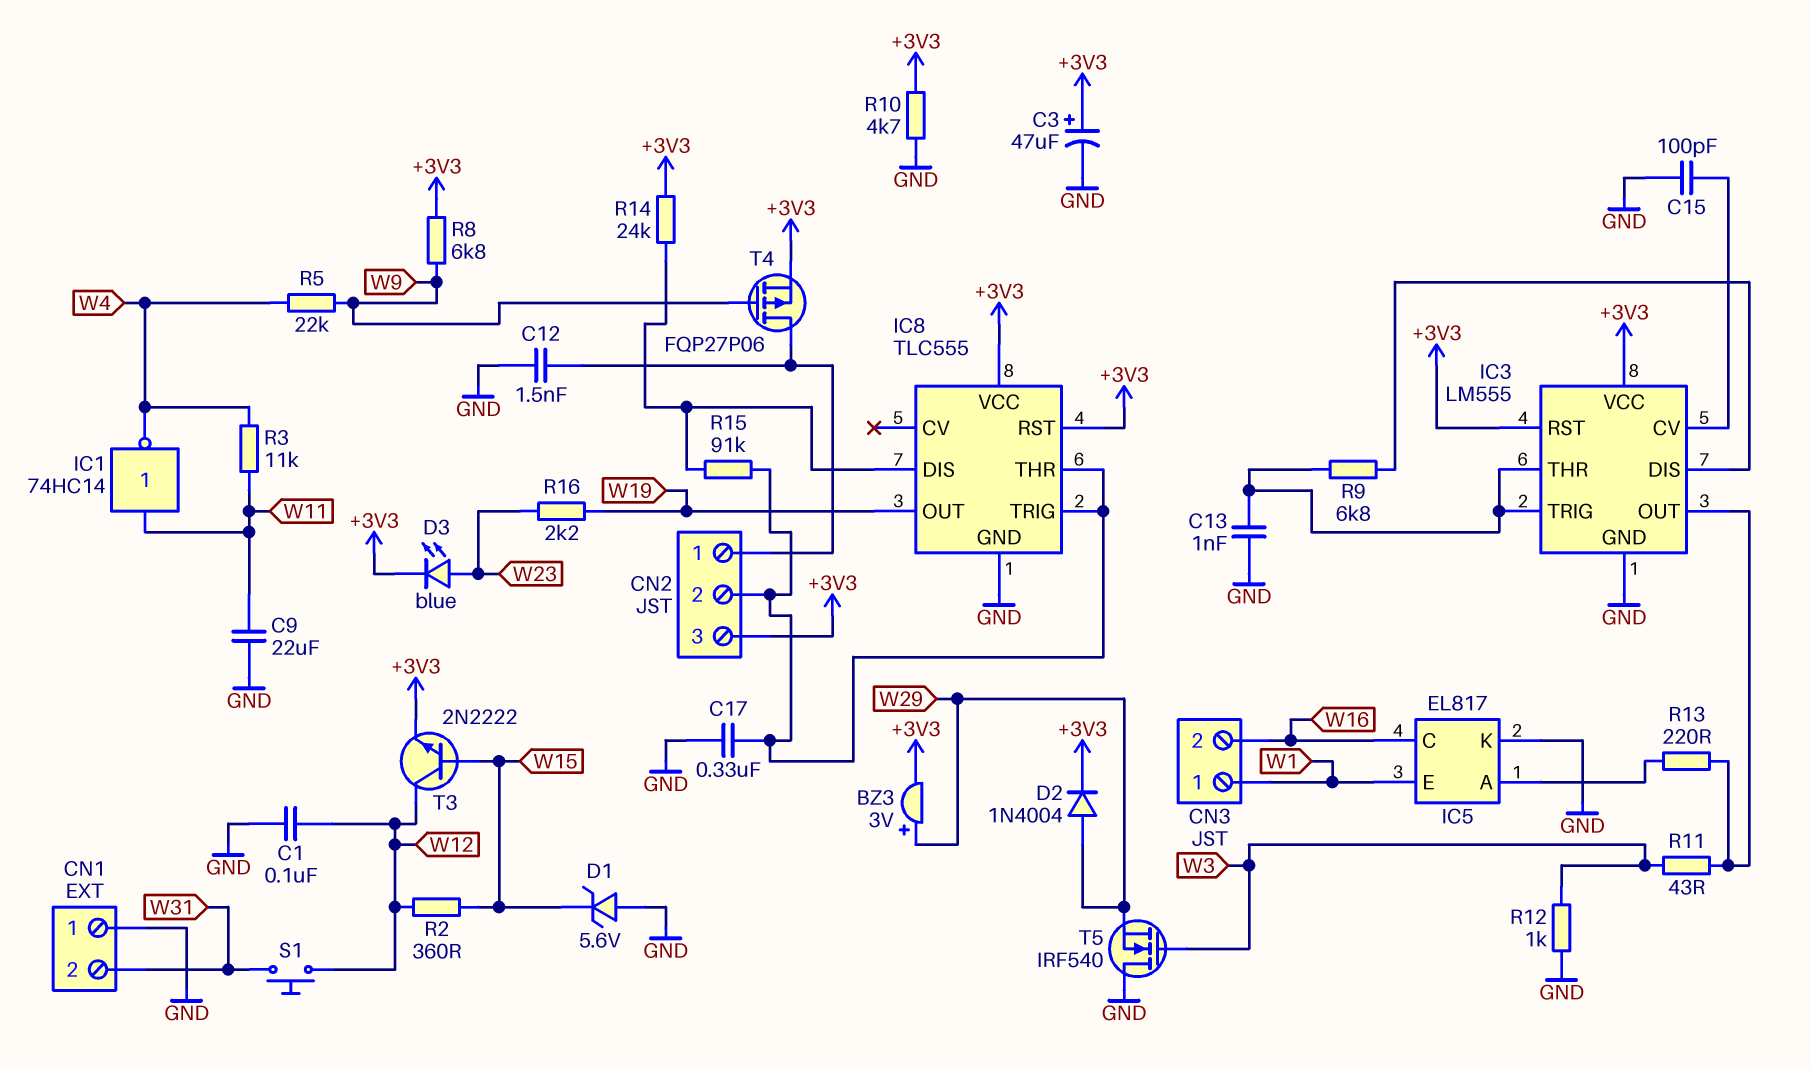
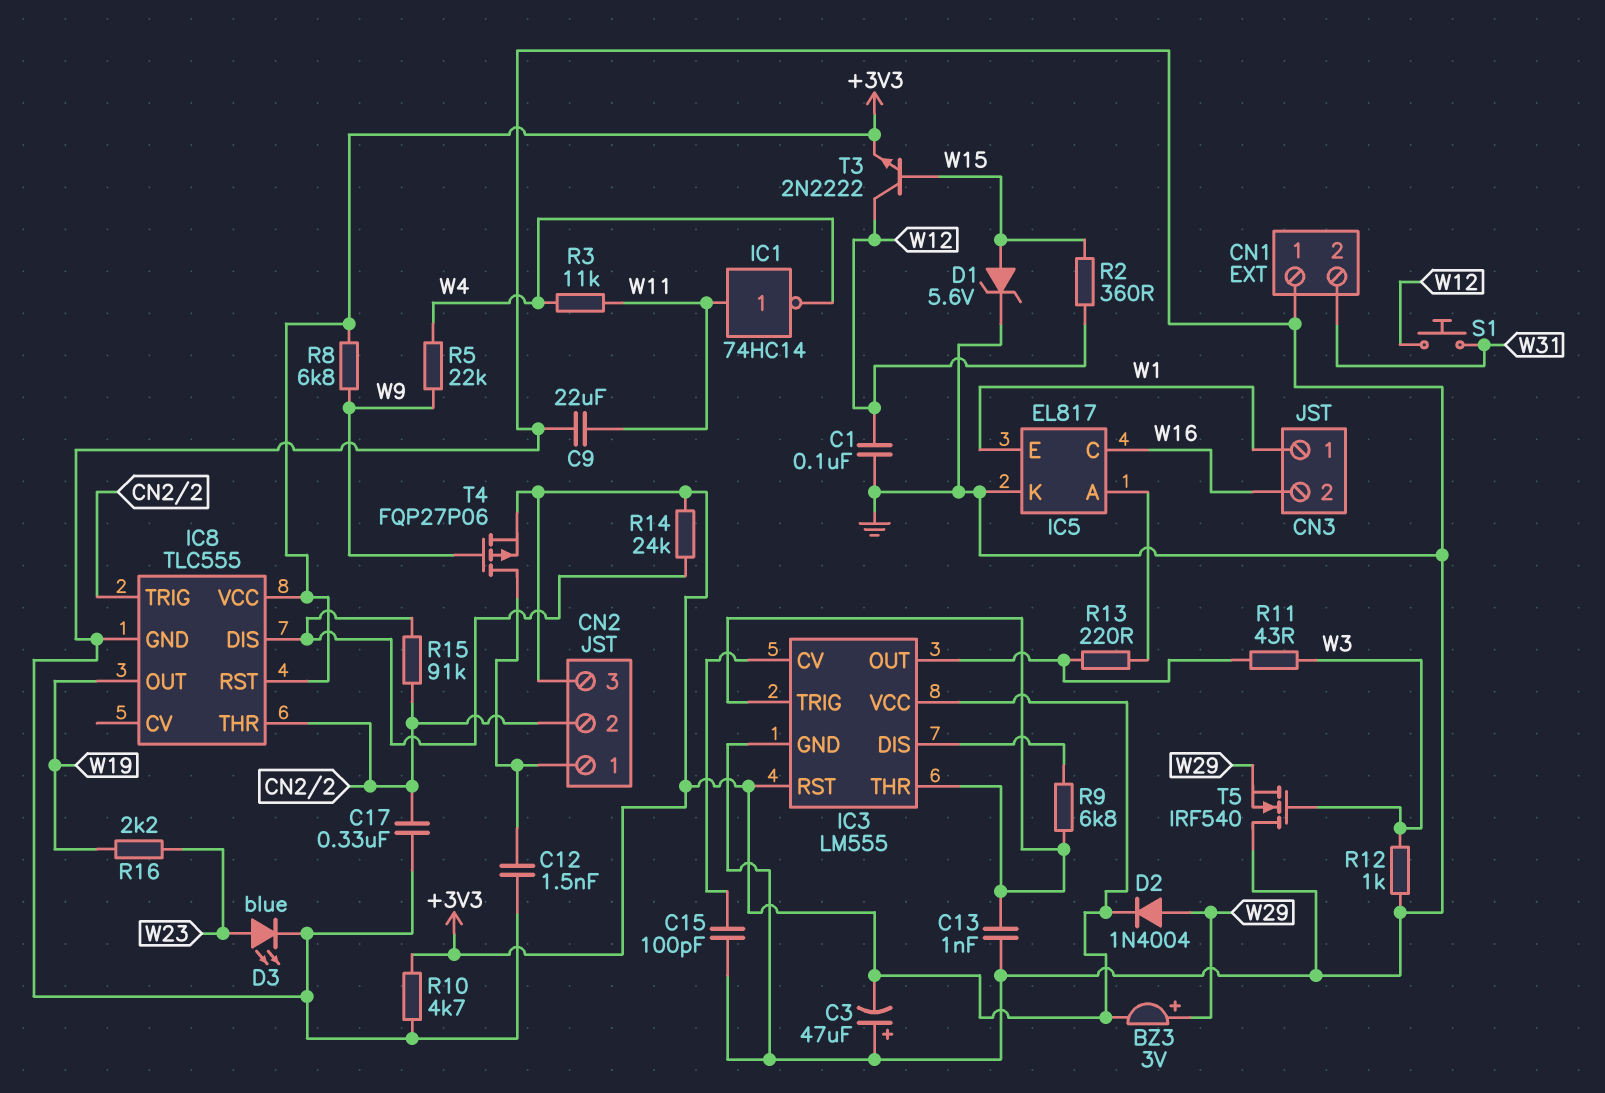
C3: 47uF (plus +3V3, minus GND) -> 47uF (plus GND, minus +3V3)
D1: zener 5.6V (A GND, K W15) -> zener 5.6V (A W15, K GND)
D3: LED blue (A W23, K +3V3) -> LED blue (A W23, K GND)

